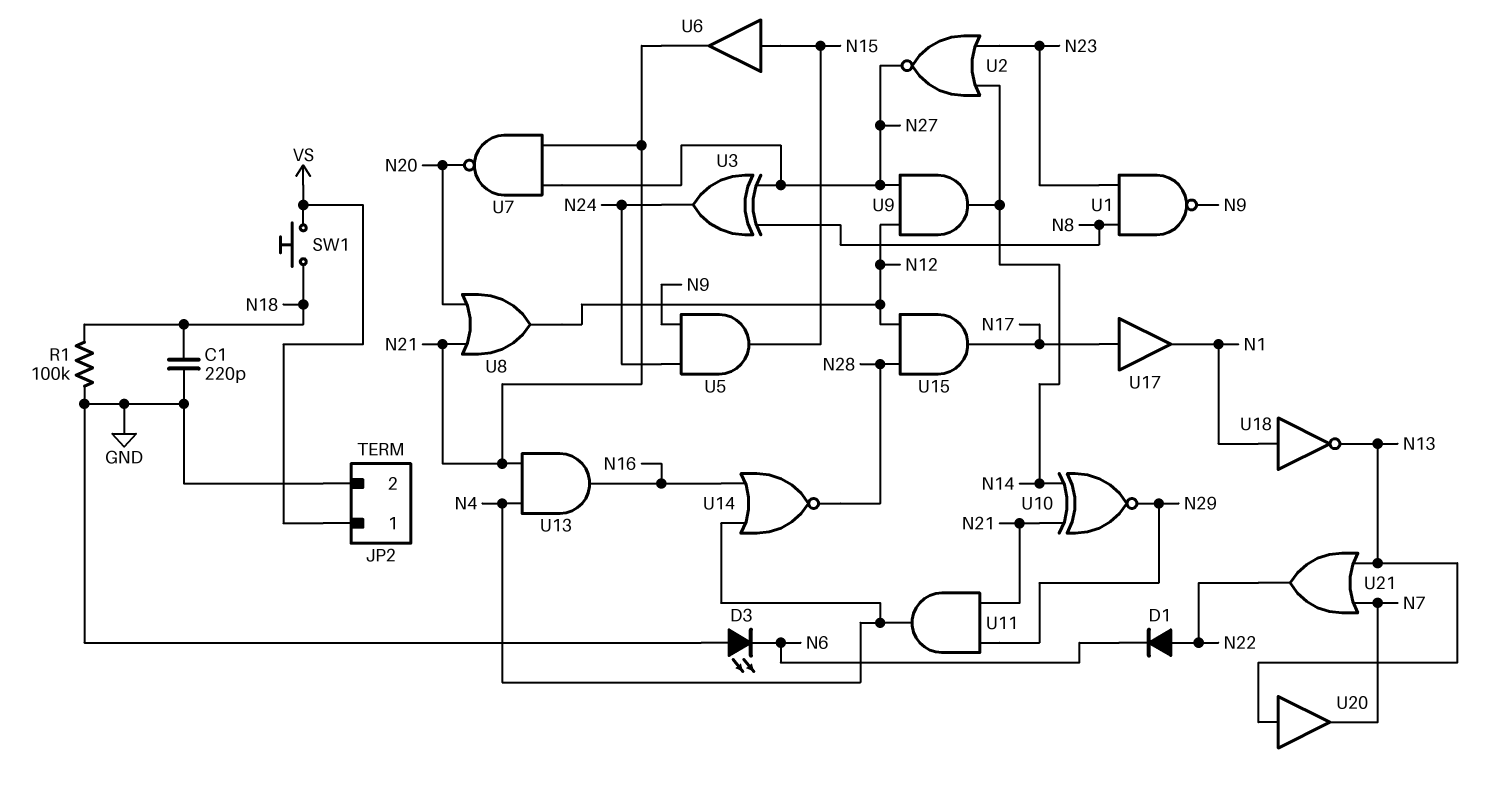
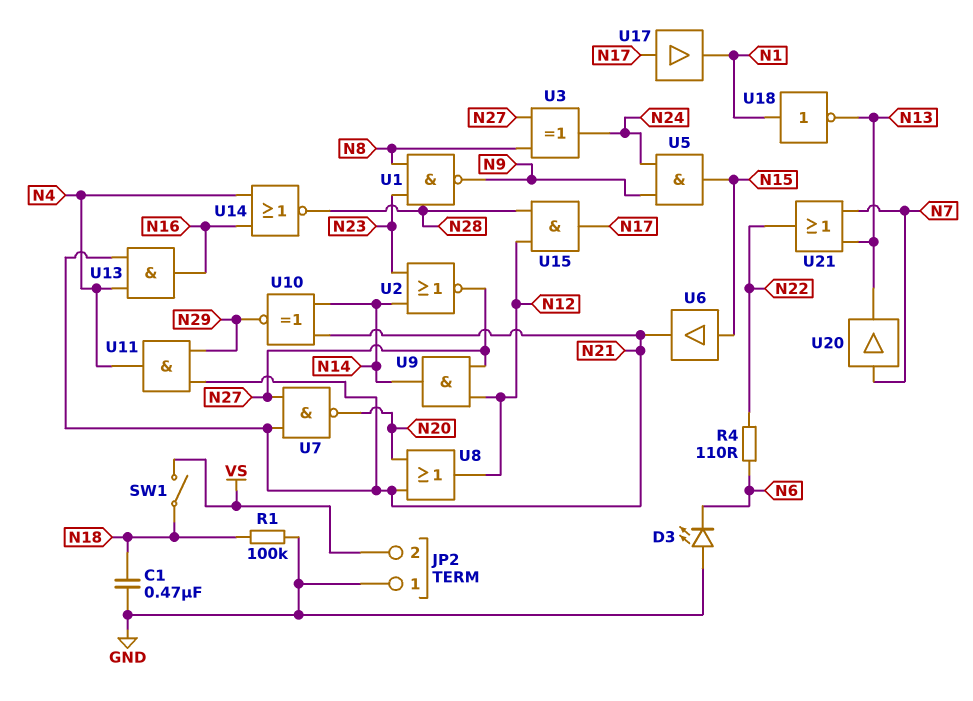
C1: 220pF (GND, N18) -> 470nF (GND, N18)
D1: diode (A N22, K N6) -> none
JP2 pin 1: VS -> GND
JP2 pin 2: GND -> VS
R4: none -> 110 (N6, N22)
SW1: button (N18, VS) -> switch (N18, VS)
U20: buffer (in N13, out N7) -> buffer (in N7, out N13)

